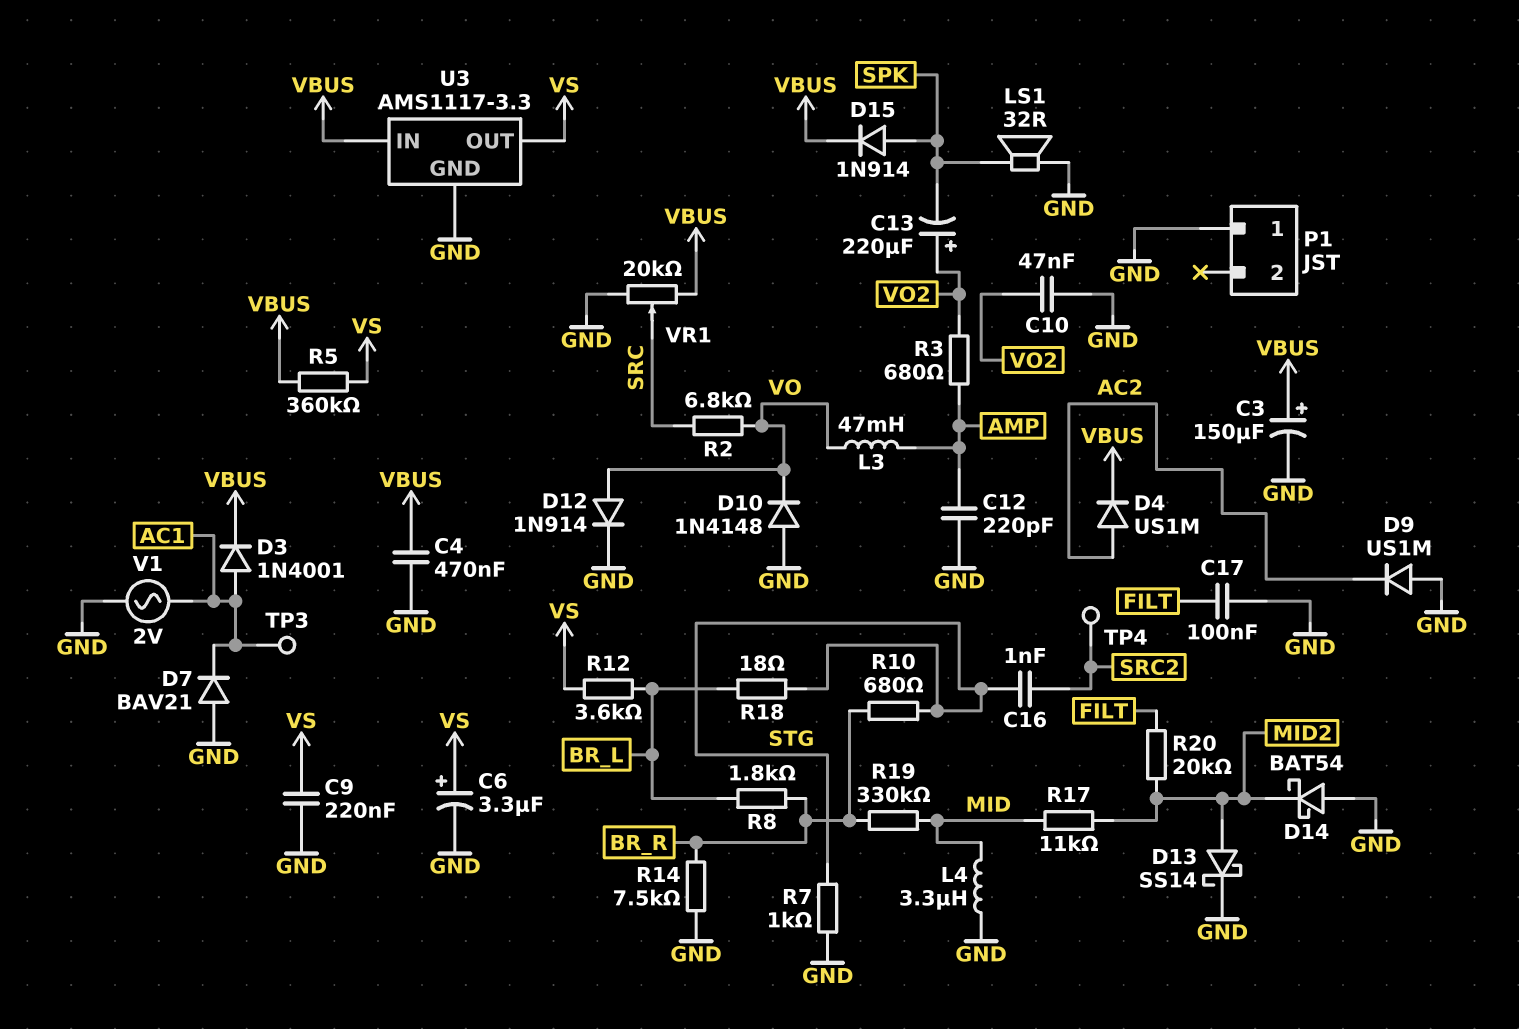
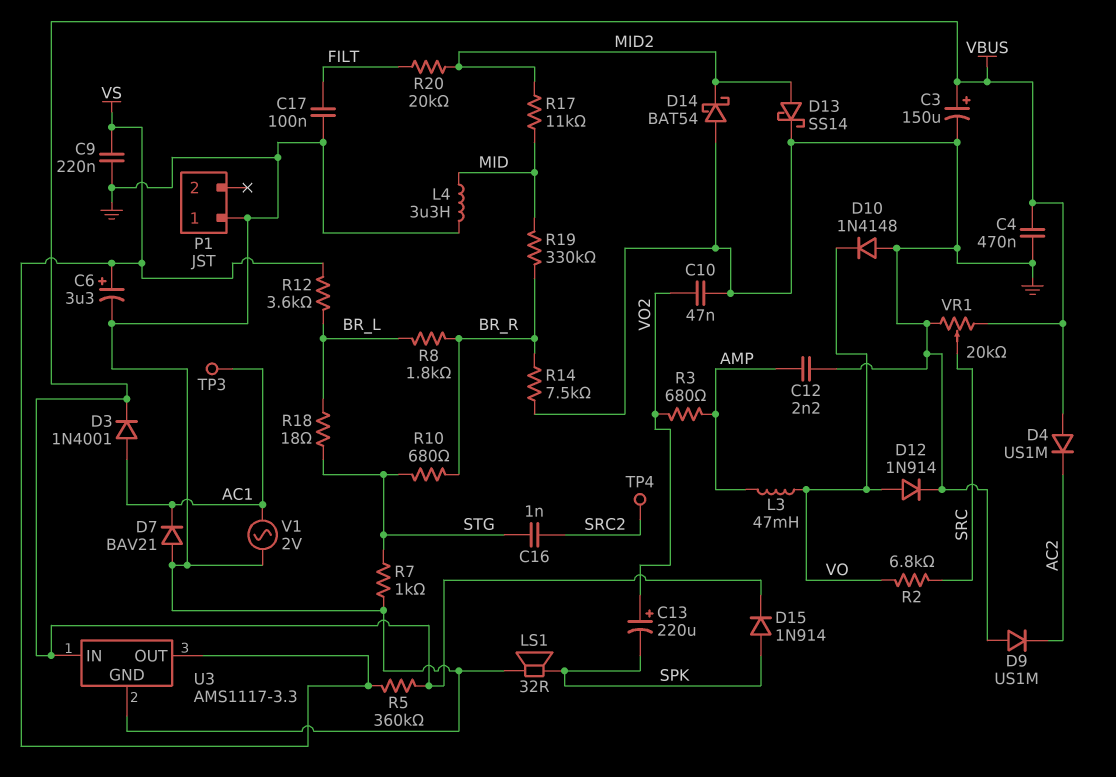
C12: 220pF (AMP, GND) -> 2.2nF (AMP, GND)
D4: diode US1M (A AC2, K VBUS) -> diode US1M (A VBUS, K AC2)

